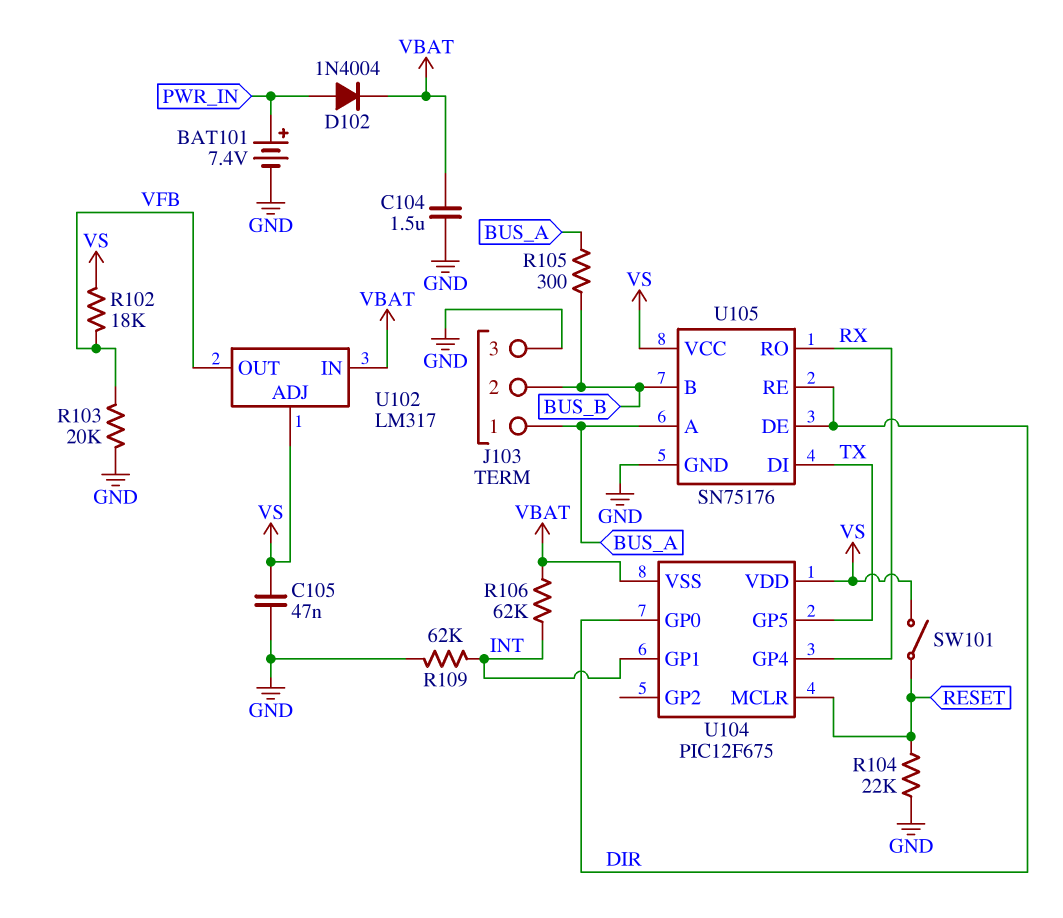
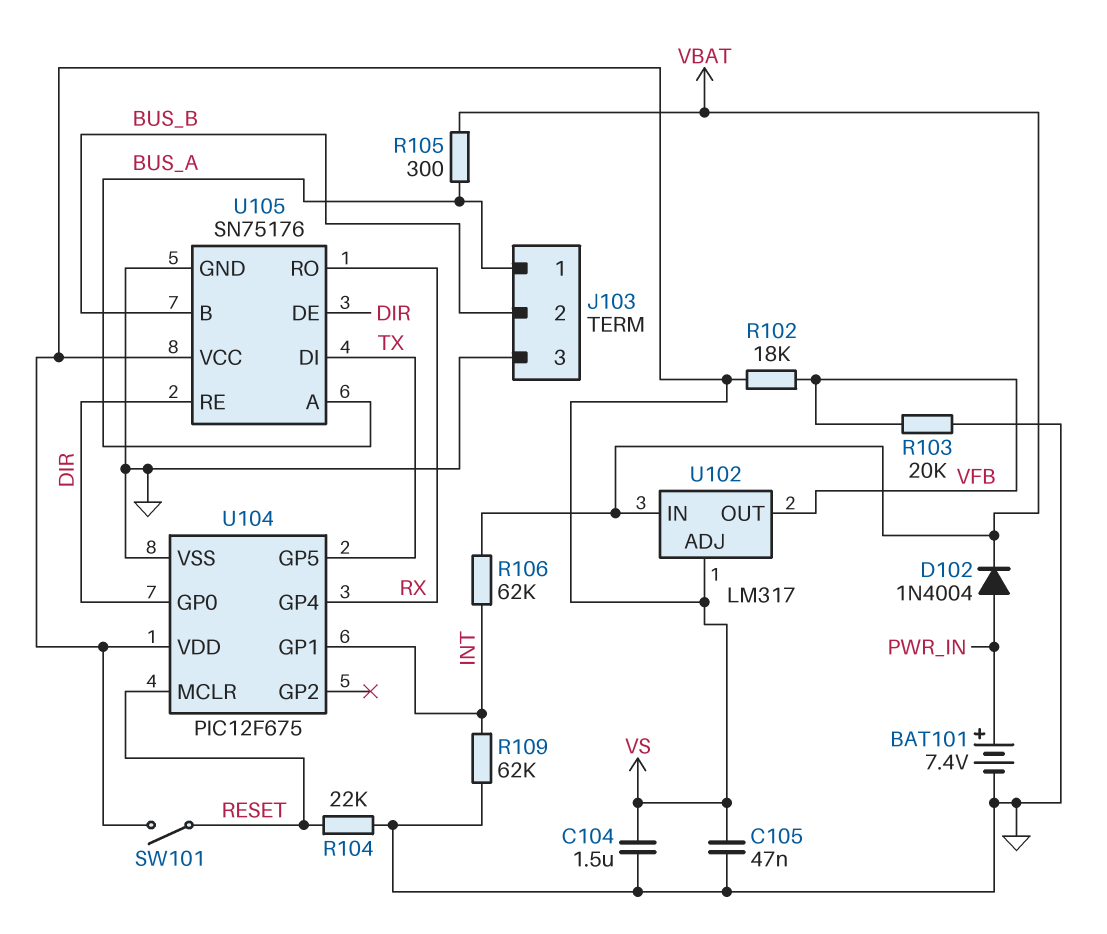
C104: 1.5uF (GND, VBAT) -> 1.5uF (GND, VS)
R105: 300 (BUS_A, BUS_B) -> 300 (BUS_A, VBAT)
U104 pin VSS: VBAT -> GND

